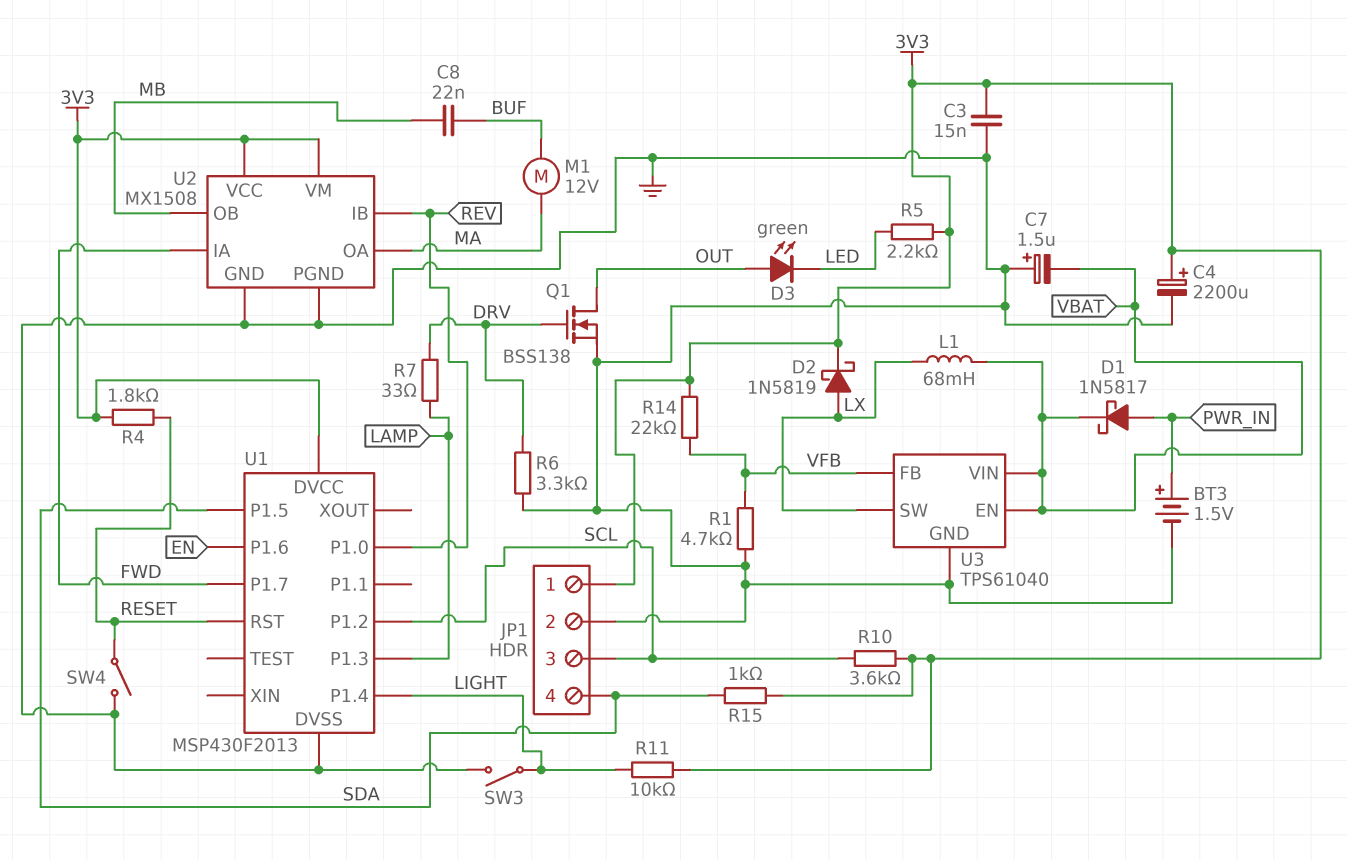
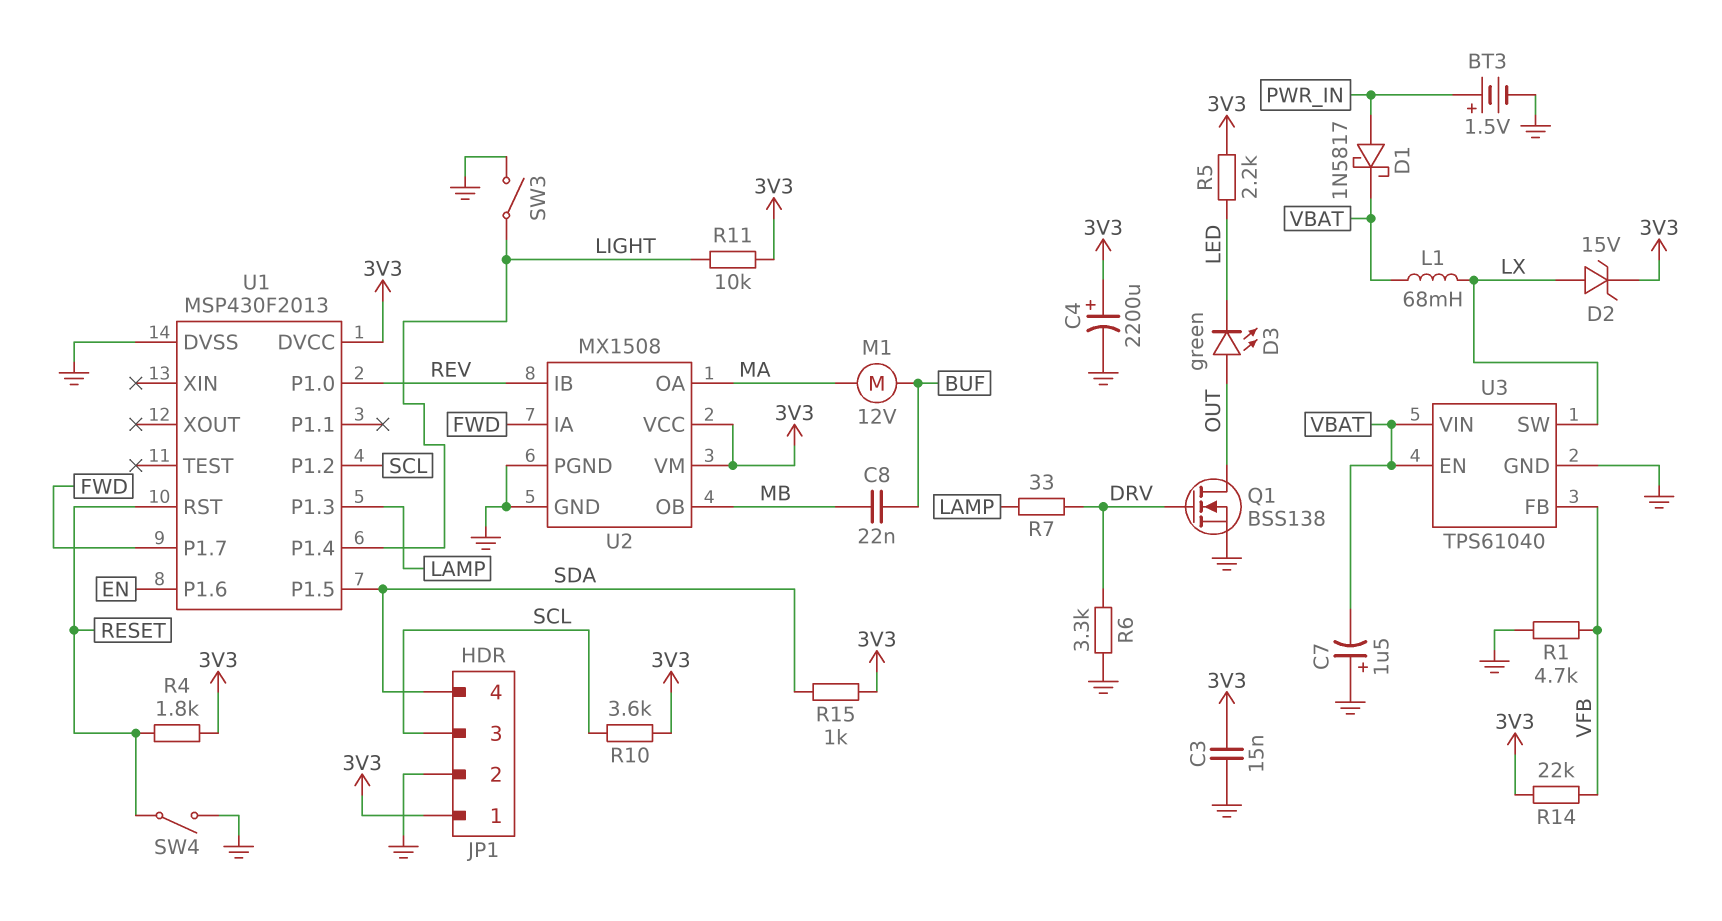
D2: schottky 1N5819 (A LX, K 3V3) -> zener 15V (A LX, K 3V3)

